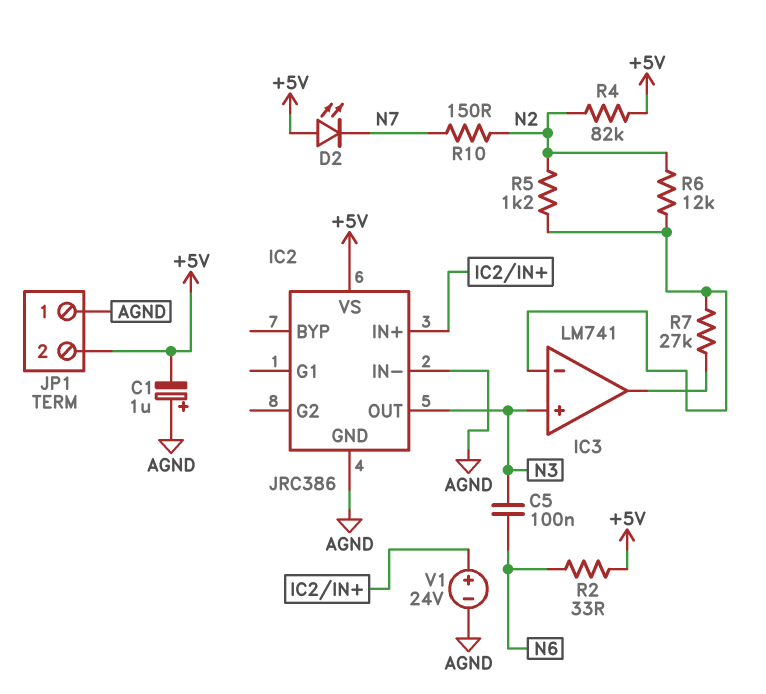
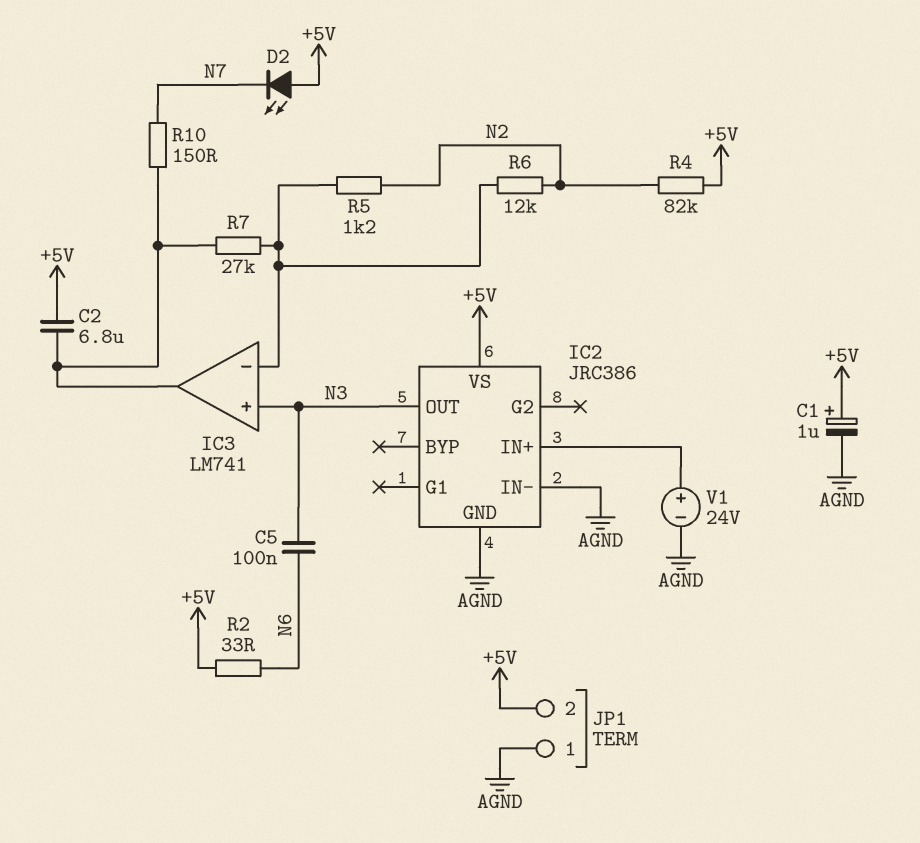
C1: 1uF (plus AGND, minus +5V) -> 1uF (plus +5V, minus AGND)
C2: none -> 6.8uF (+5V, IC3/out)
R10: 150 (N2, N7) -> 150 (IC3/out, N7)

